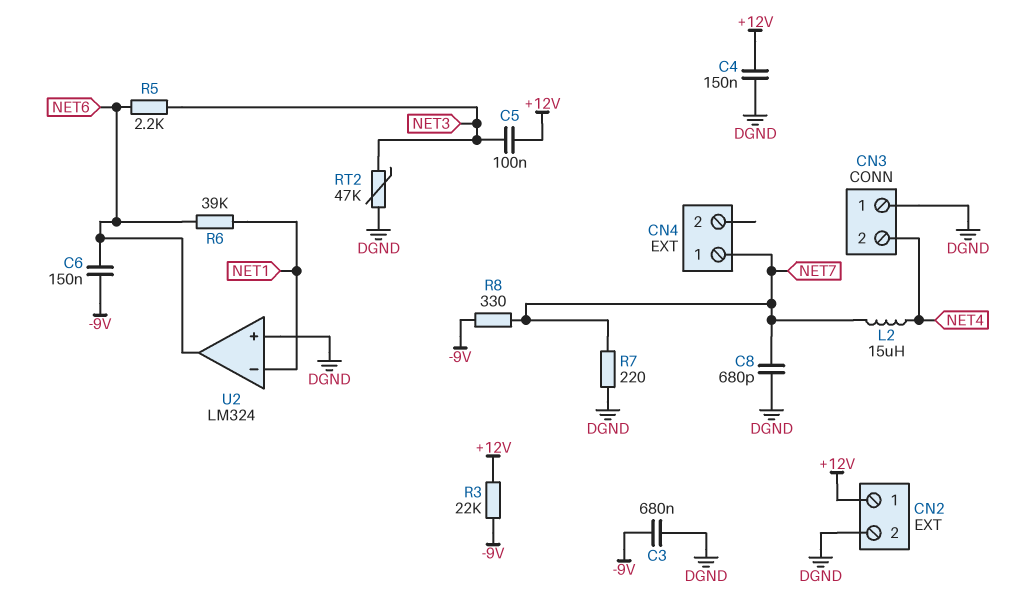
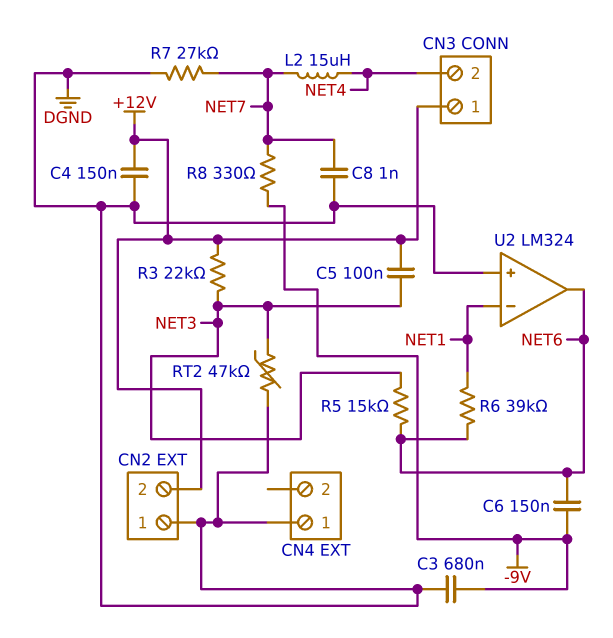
C8: 680pF (DGND, NET7) -> 1nF (DGND, NET7)
CN2 pin 1: +12V -> DGND
CN2 pin 2: DGND -> +12V
CN3 pin 1: DGND -> +12V
CN4 pin 1: NET7 -> DGND
R3: 22k (+12V, -9V) -> 22k (+12V, NET3)
R5: 2.2k (NET3, NET6) -> 15k (NET3, NET6)
R7: 220 (DGND, NET7) -> 27k (DGND, NET7)

